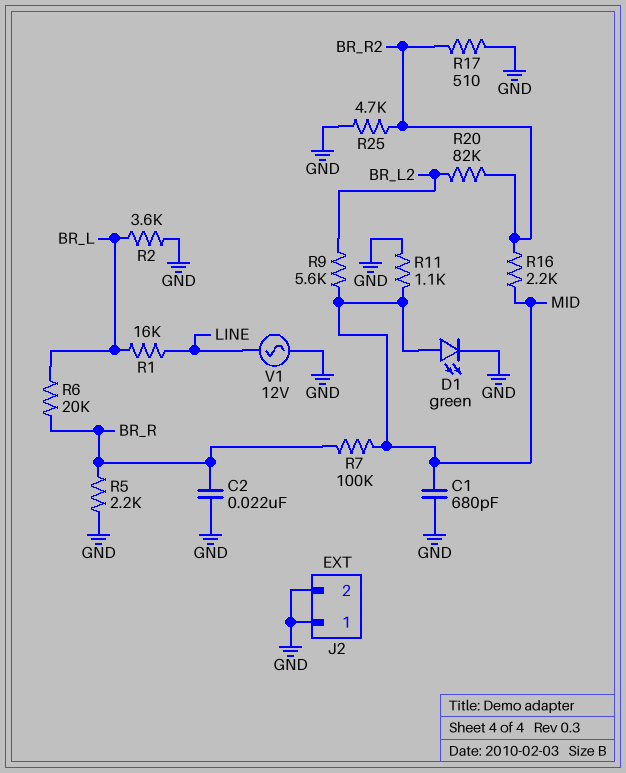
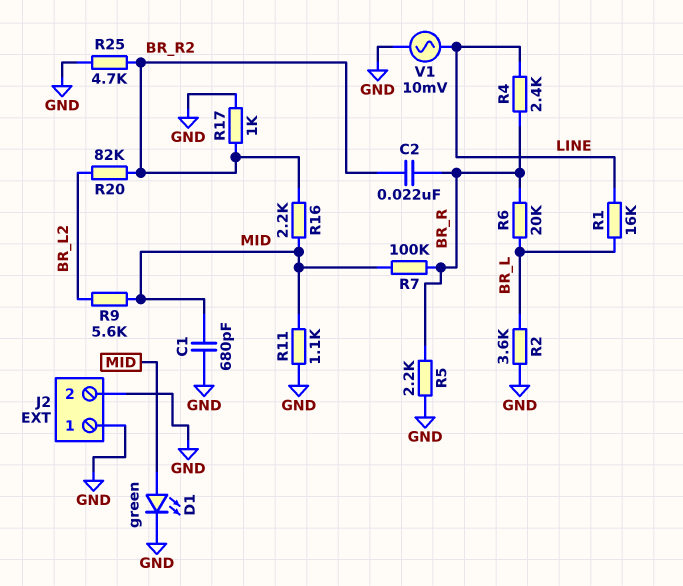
C2: 22nF (BR_R, GND) -> 22nF (BR_R, BR_R2)
R4: none -> 2.4k (BR_R, LINE)
R17: 510 (BR_R2, GND) -> 1k (BR_R2, GND)
V1: AC 12V (GND, LINE) -> AC 10mV (GND, LINE)

